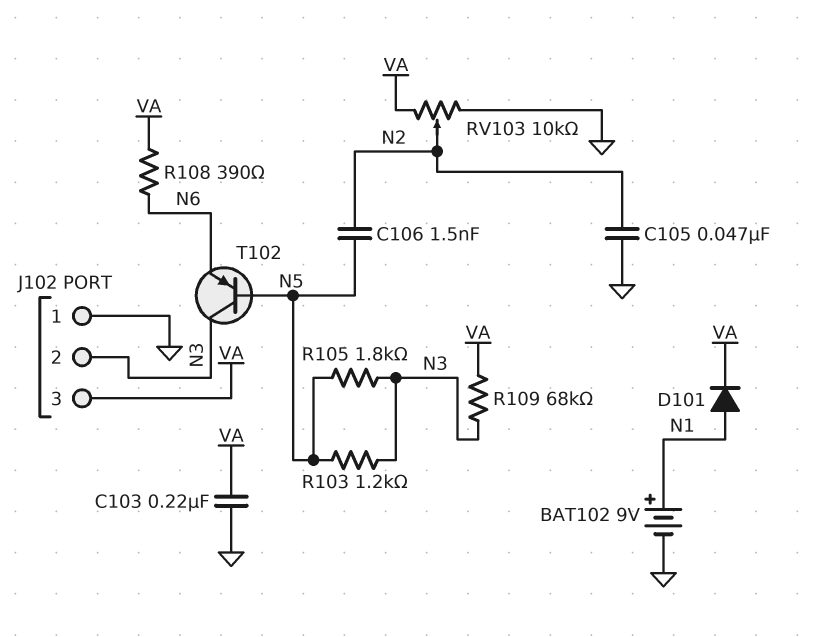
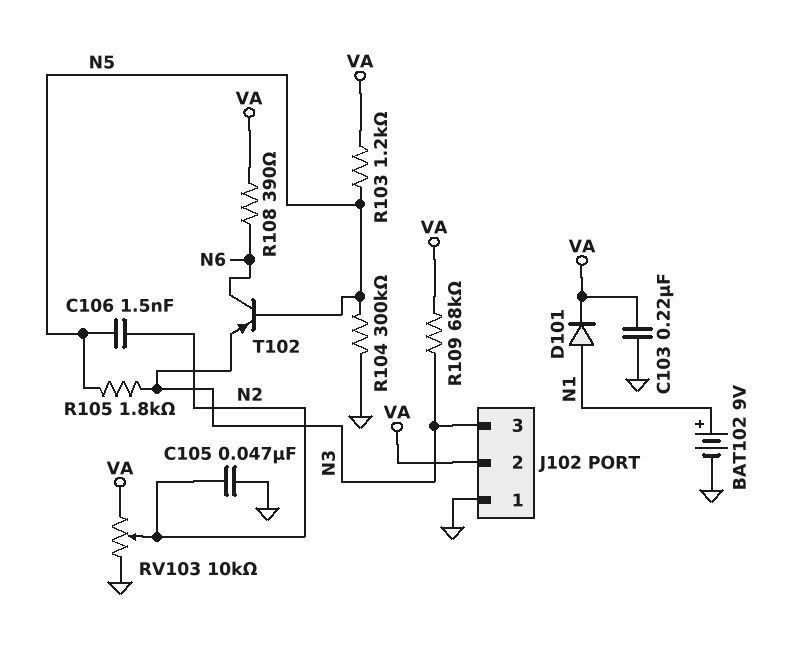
J102 pin 2: N3 -> VA
J102 pin 3: VA -> N3
R103: 1.2k (N3, N5) -> 1.2k (N5, VA)
R104: none -> 300k (GND, N5)
T102: PNP (B N5, C N3, E N6) -> PNP (B N5, C N6, E N3)

